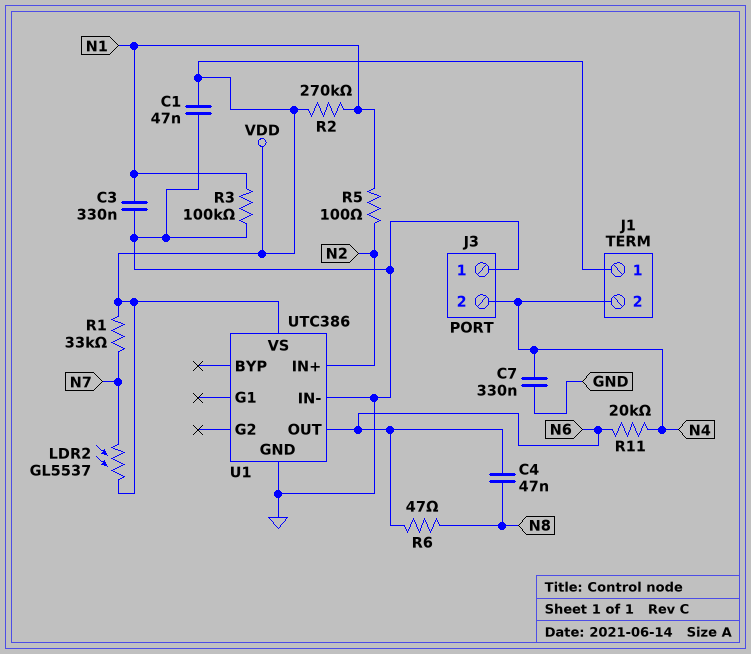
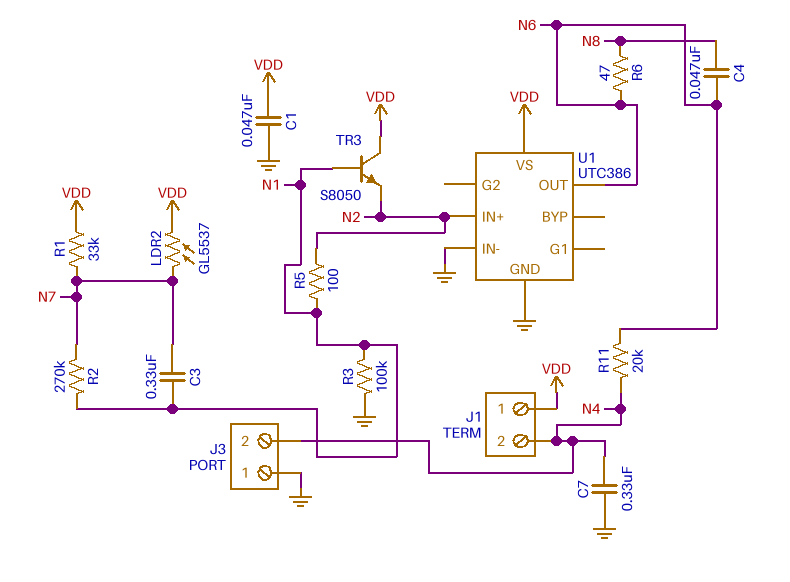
C3: 330nF (GND, N1) -> 330nF (N1, N7)
R2: 270k (N1, VDD) -> 270k (N1, N7)
TR3: none -> NPN S8050 (B N1, C VDD, E N2)

